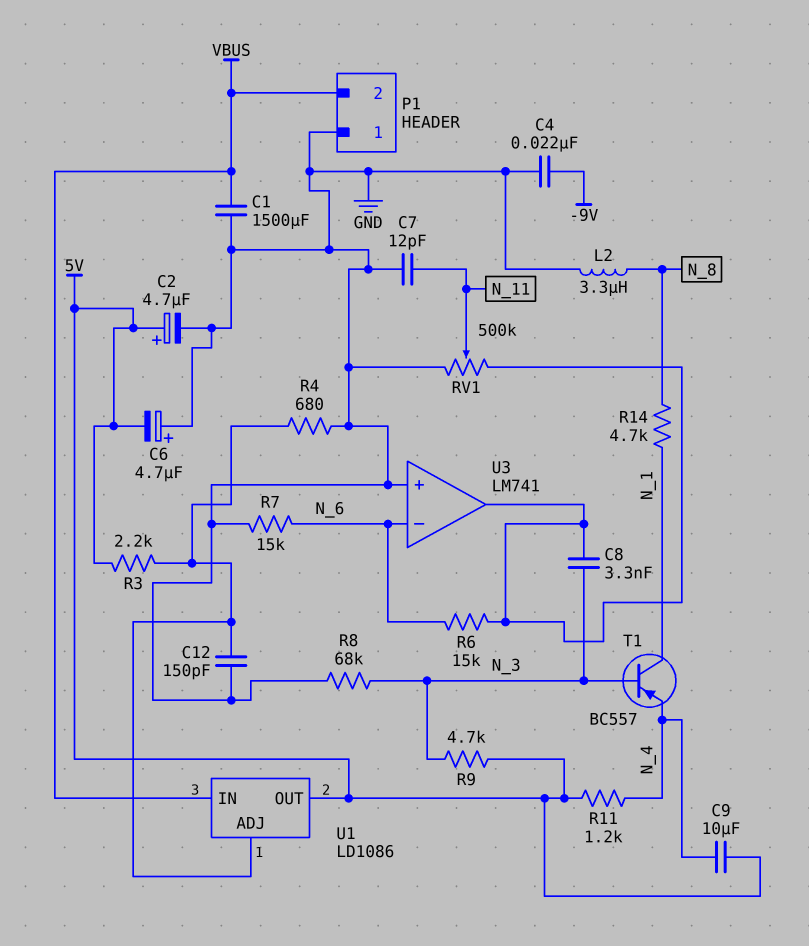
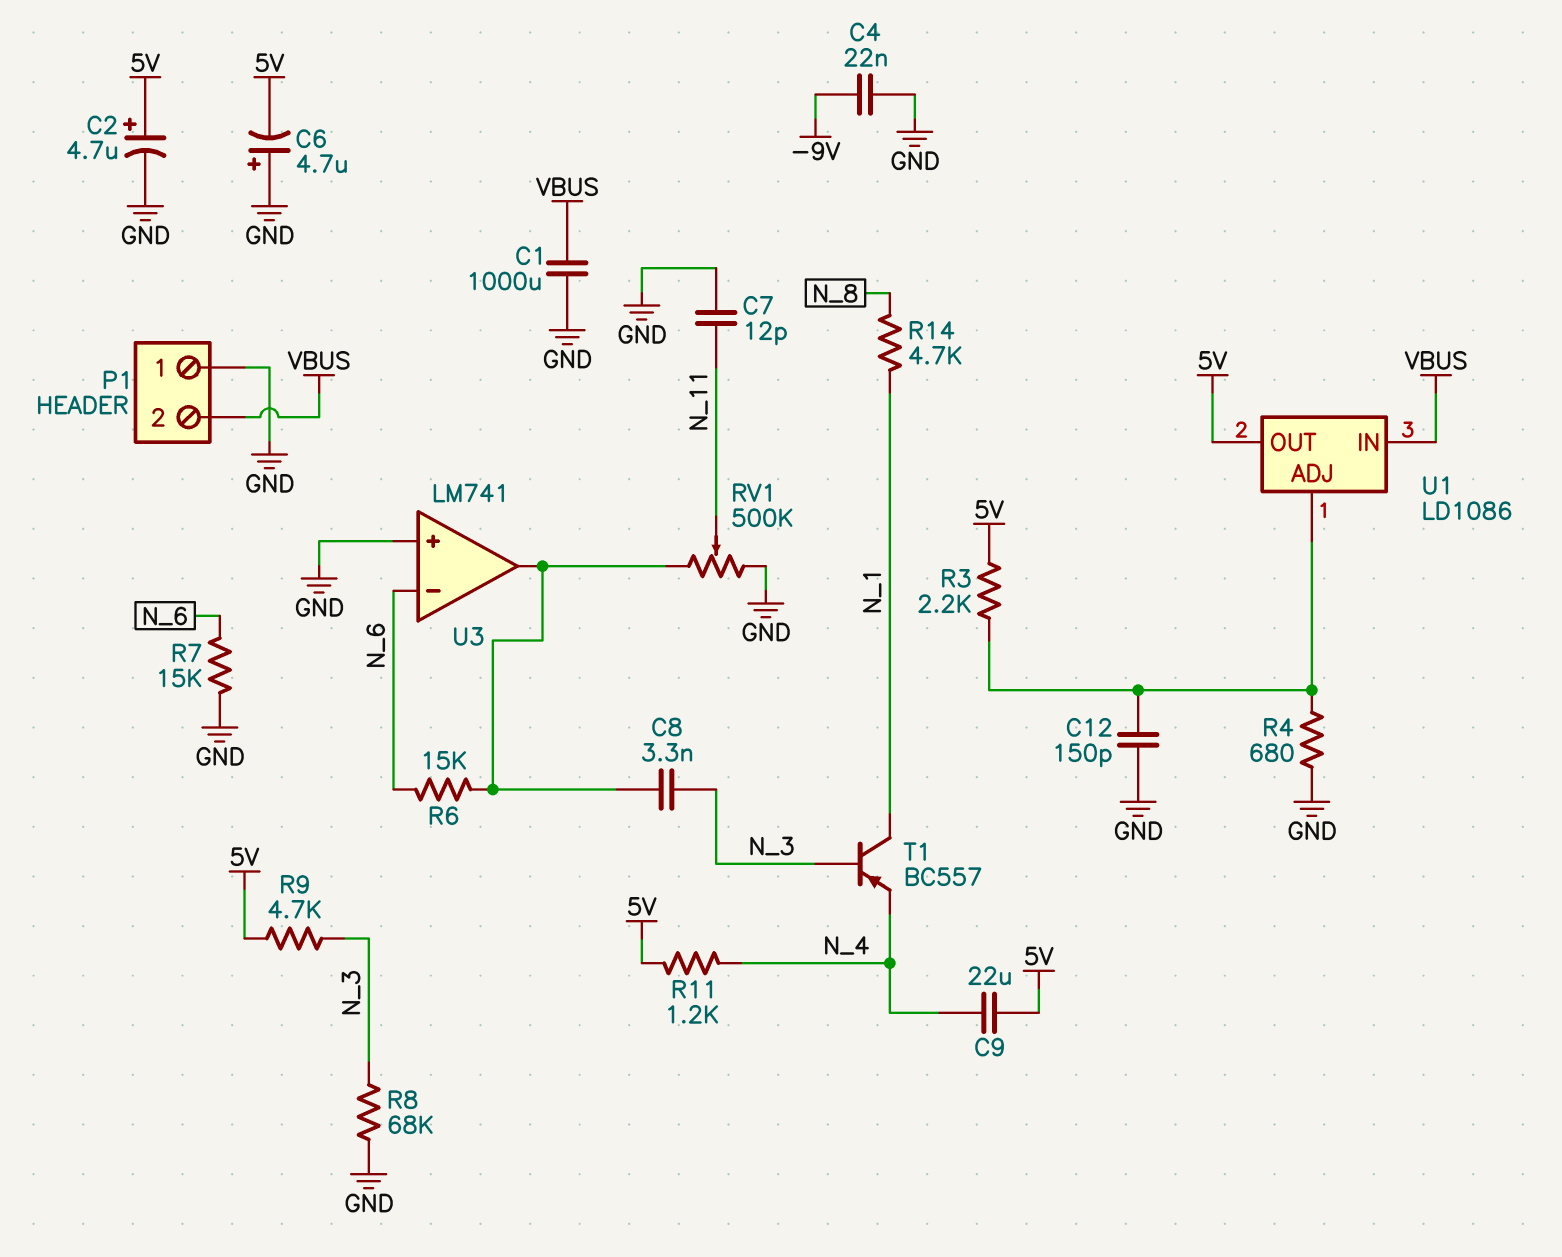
C1: 1500uF (GND, VBUS) -> 1000uF (GND, VBUS)
C9: 10uF (5V, N_4) -> 22uF (5V, N_4)
L2: 3.3uH (GND, N_8) -> none

